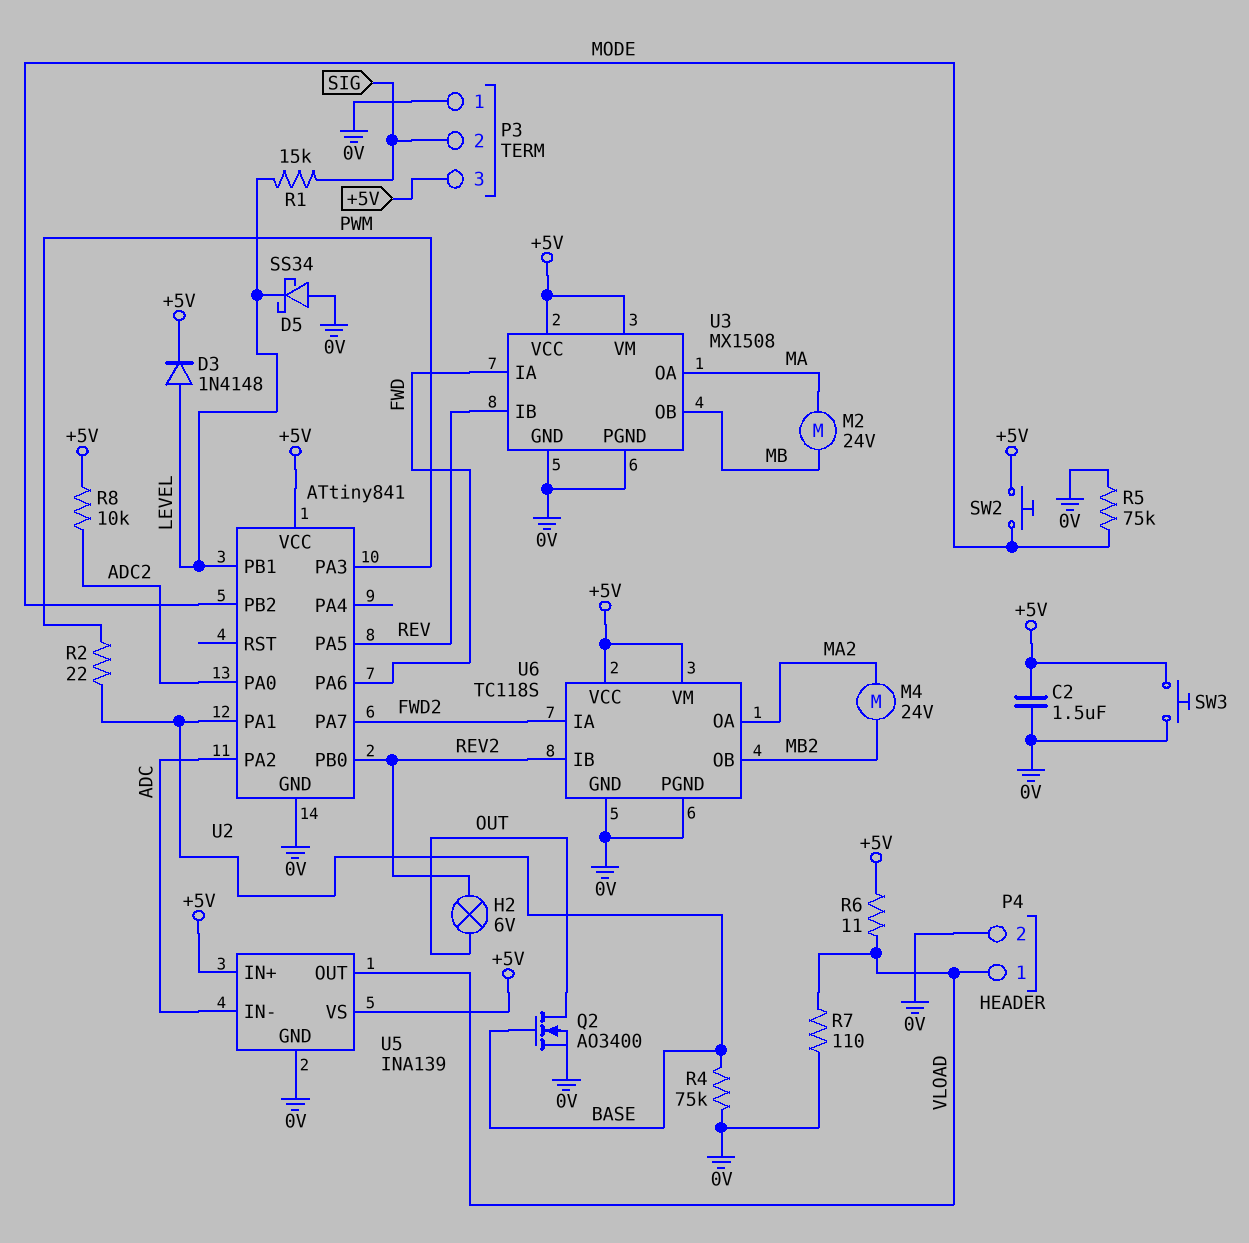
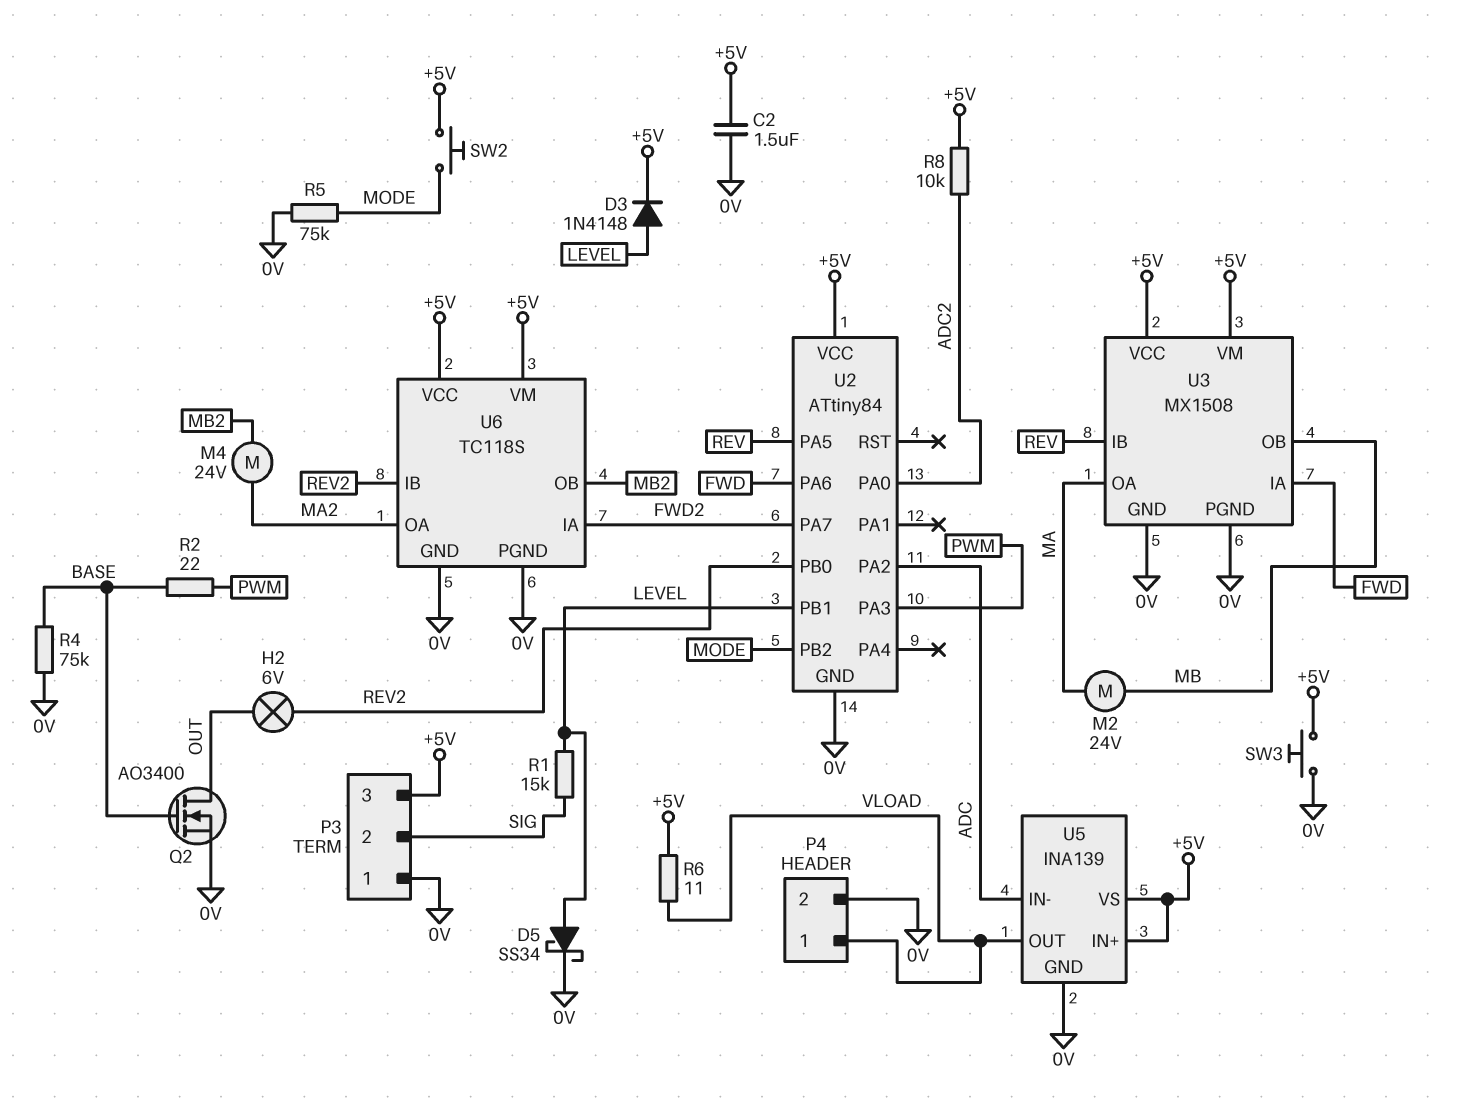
D5: schottky SS34 (A 0V, K LEVEL) -> schottky SS34 (A LEVEL, K 0V)
R7: 110 (0V, VLOAD) -> none
U2: ATtiny841 -> ATtiny84
U2 pin PA1: BASE -> none

